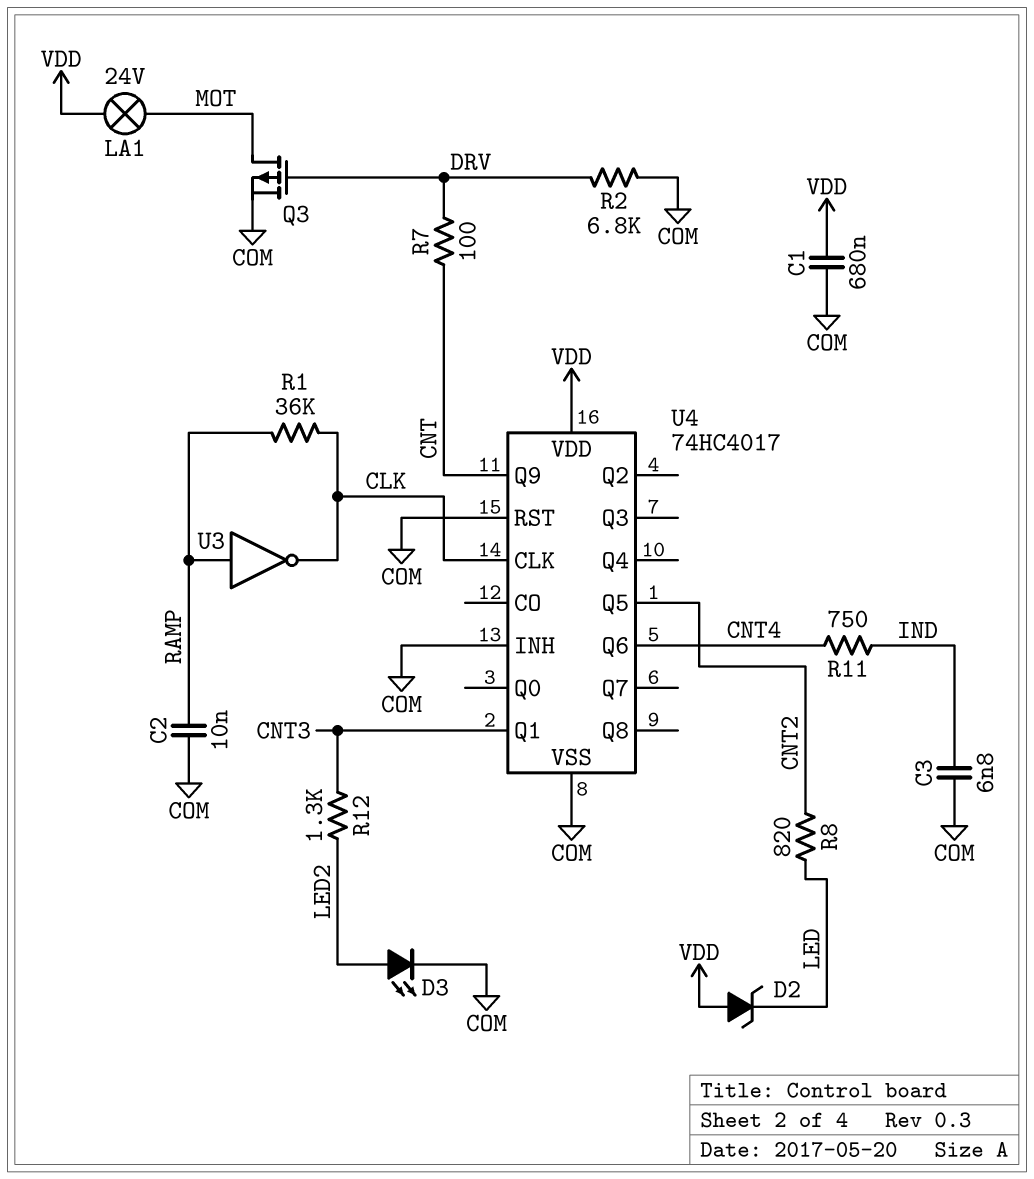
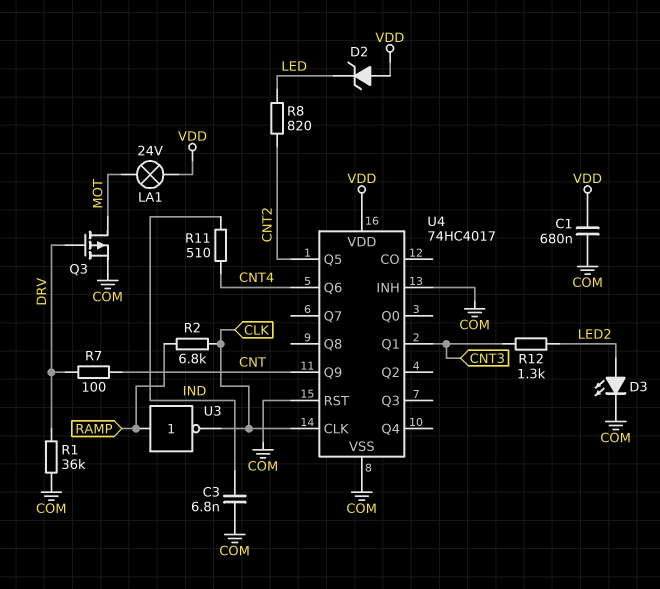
C2: 10nF (COM, RAMP) -> none
R1: 36k (CLK, RAMP) -> 36k (COM, DRV)
R2: 6.8k (COM, DRV) -> 6.8k (CLK, RAMP)
R11: 750 (CNT4, IND) -> 510 (CNT4, IND)

